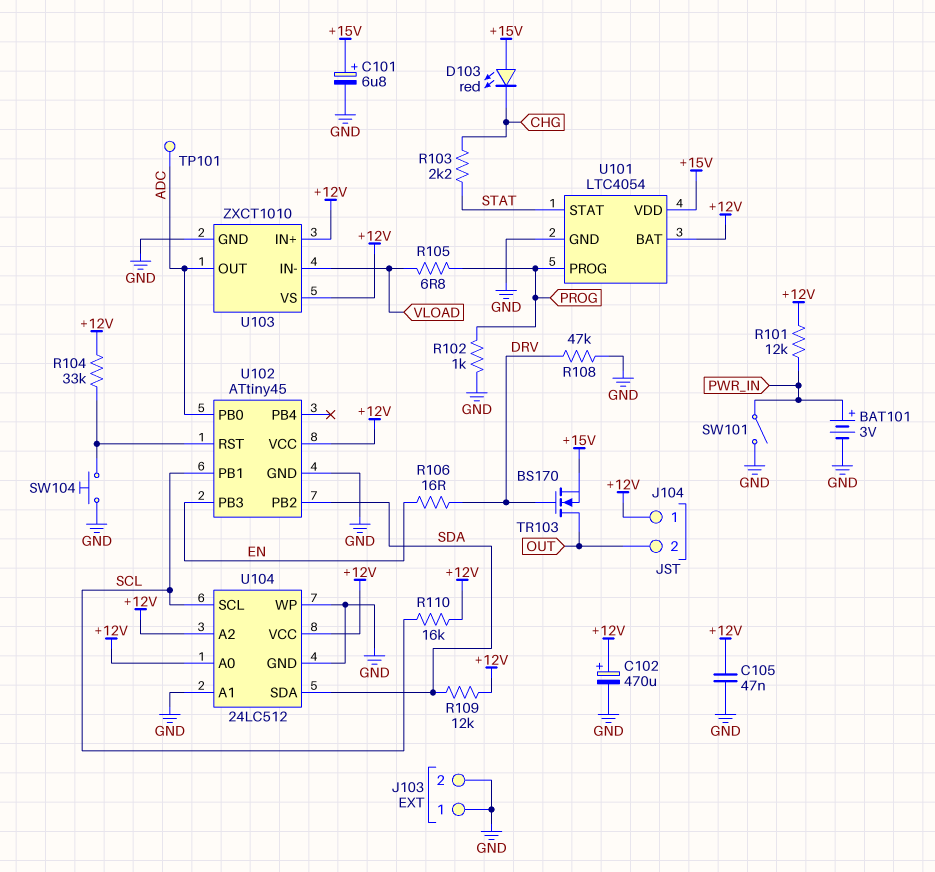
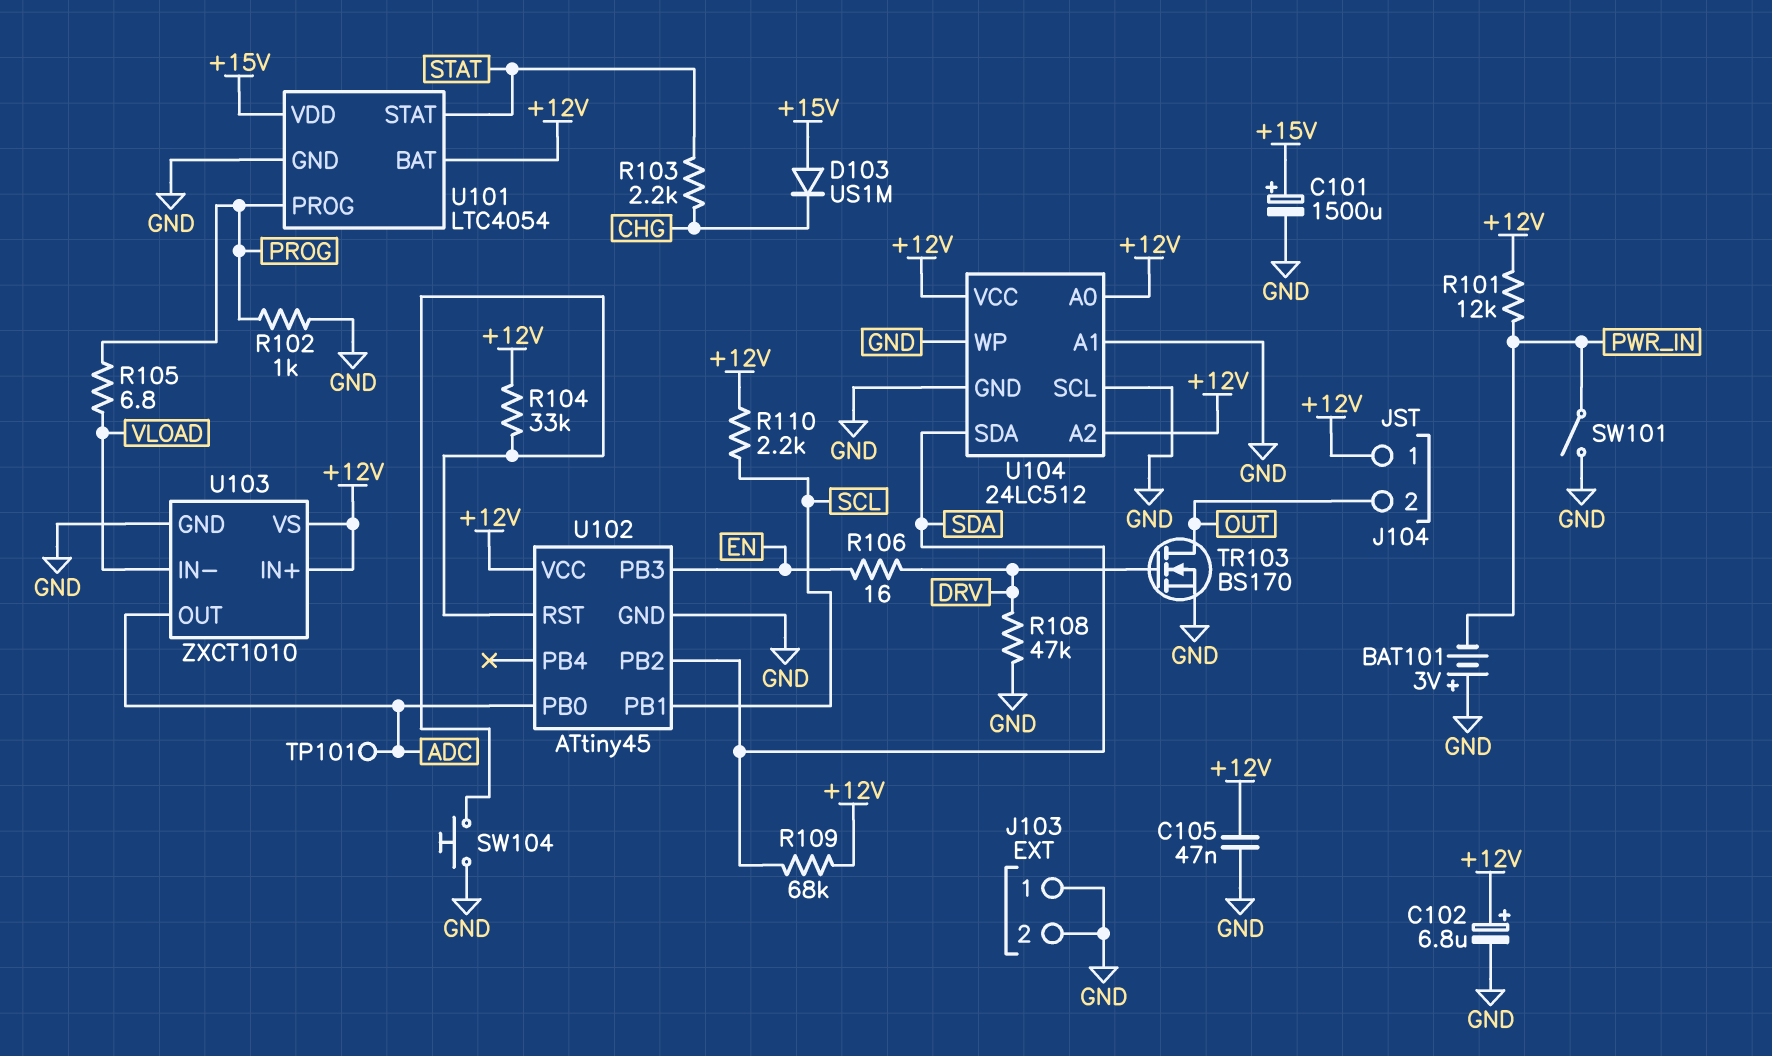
BAT101: 3V (plus PWR_IN, minus GND) -> 3V (plus GND, minus PWR_IN)
C101: 6.8uF (plus +15V, minus GND) -> 1500uF (plus +15V, minus GND)
C102: 470uF (plus +12V, minus GND) -> 6.8uF (plus +12V, minus GND)
D103: LED red (A +15V, K CHG) -> diode US1M (A +15V, K CHG)
R109: 12k (+12V, SDA) -> 68k (+12V, SDA)
R110: 16k (+12V, SCL) -> 2.2k (+12V, SCL)
TR103: NMOS BS170 (G DRV, D OUT, S +15V) -> NMOS BS170 (G DRV, D OUT, S GND)
U104 pin SCL: SCL -> GND

